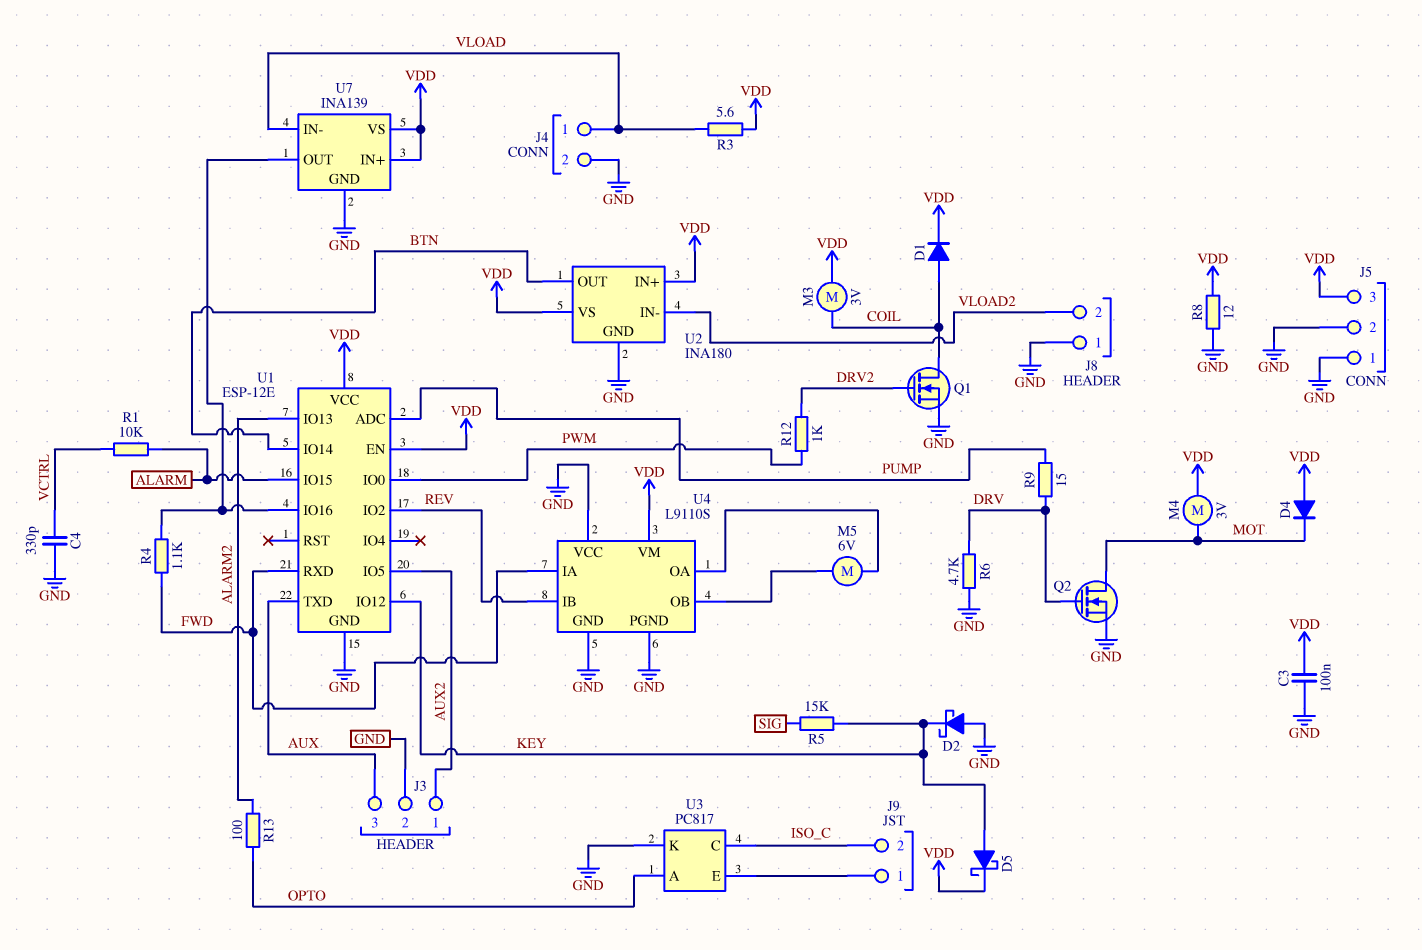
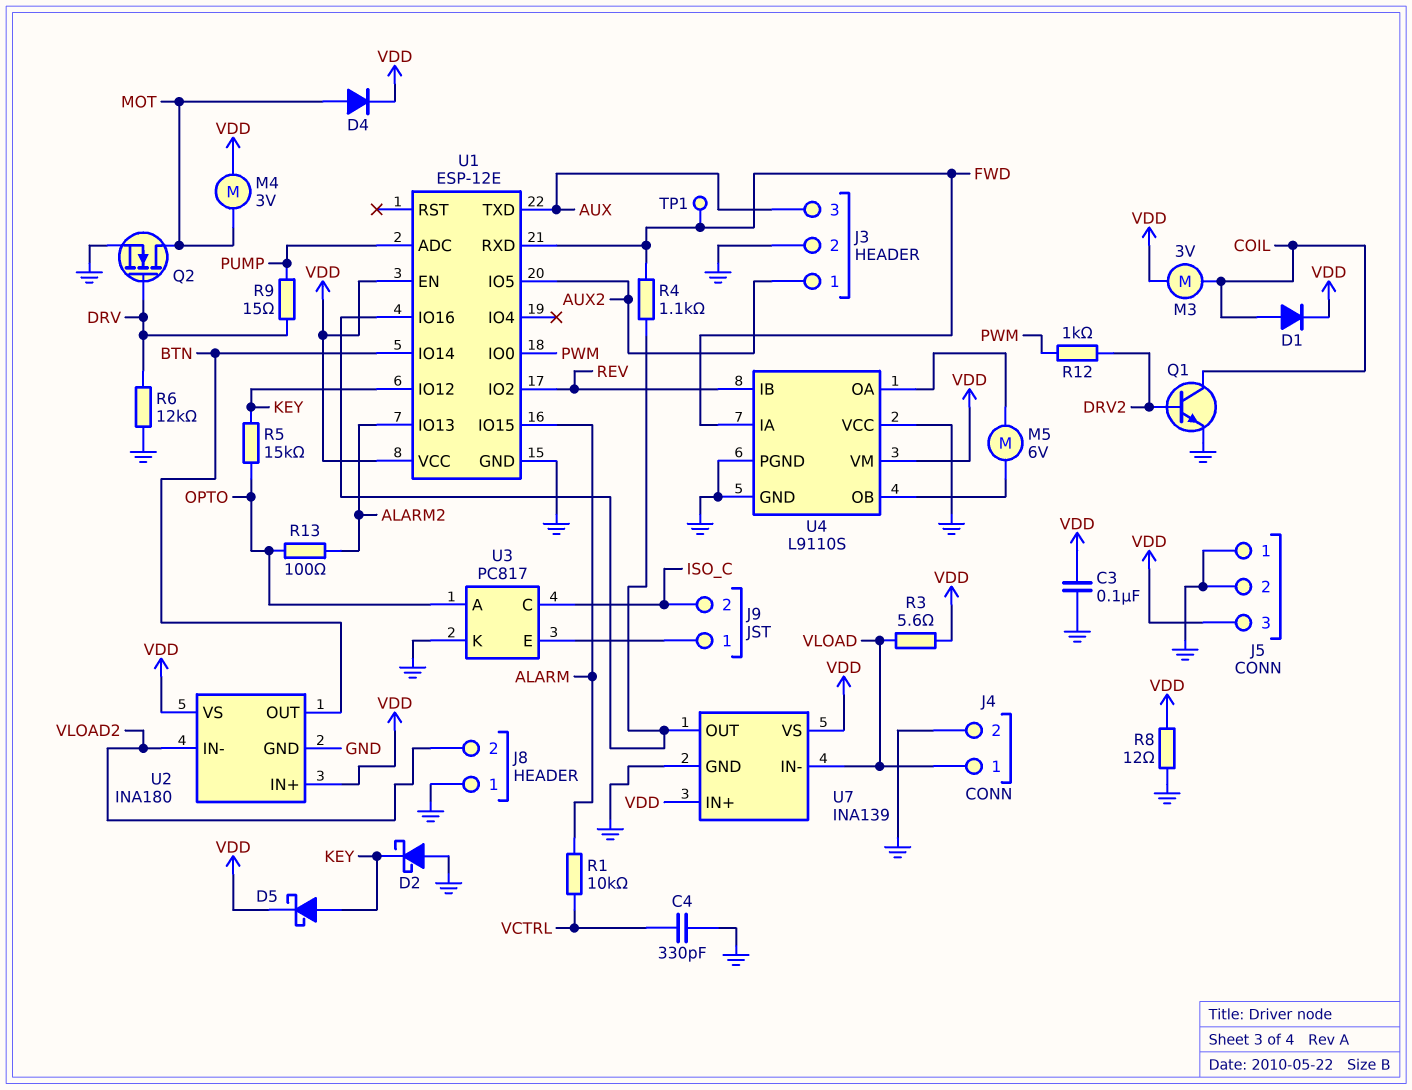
D4: diode (A VDD, K MOT) -> diode (A MOT, K VDD)
Q1: NMOS (G DRV2, D COIL, S GND) -> NPN (B DRV2, C COIL, E GND)
R5: 15k (KEY, SIG) -> 15k (KEY, OPTO)
R6: 4.7k (DRV, GND) -> 12k (DRV, GND)
TP1: none -> test point (FWD)

